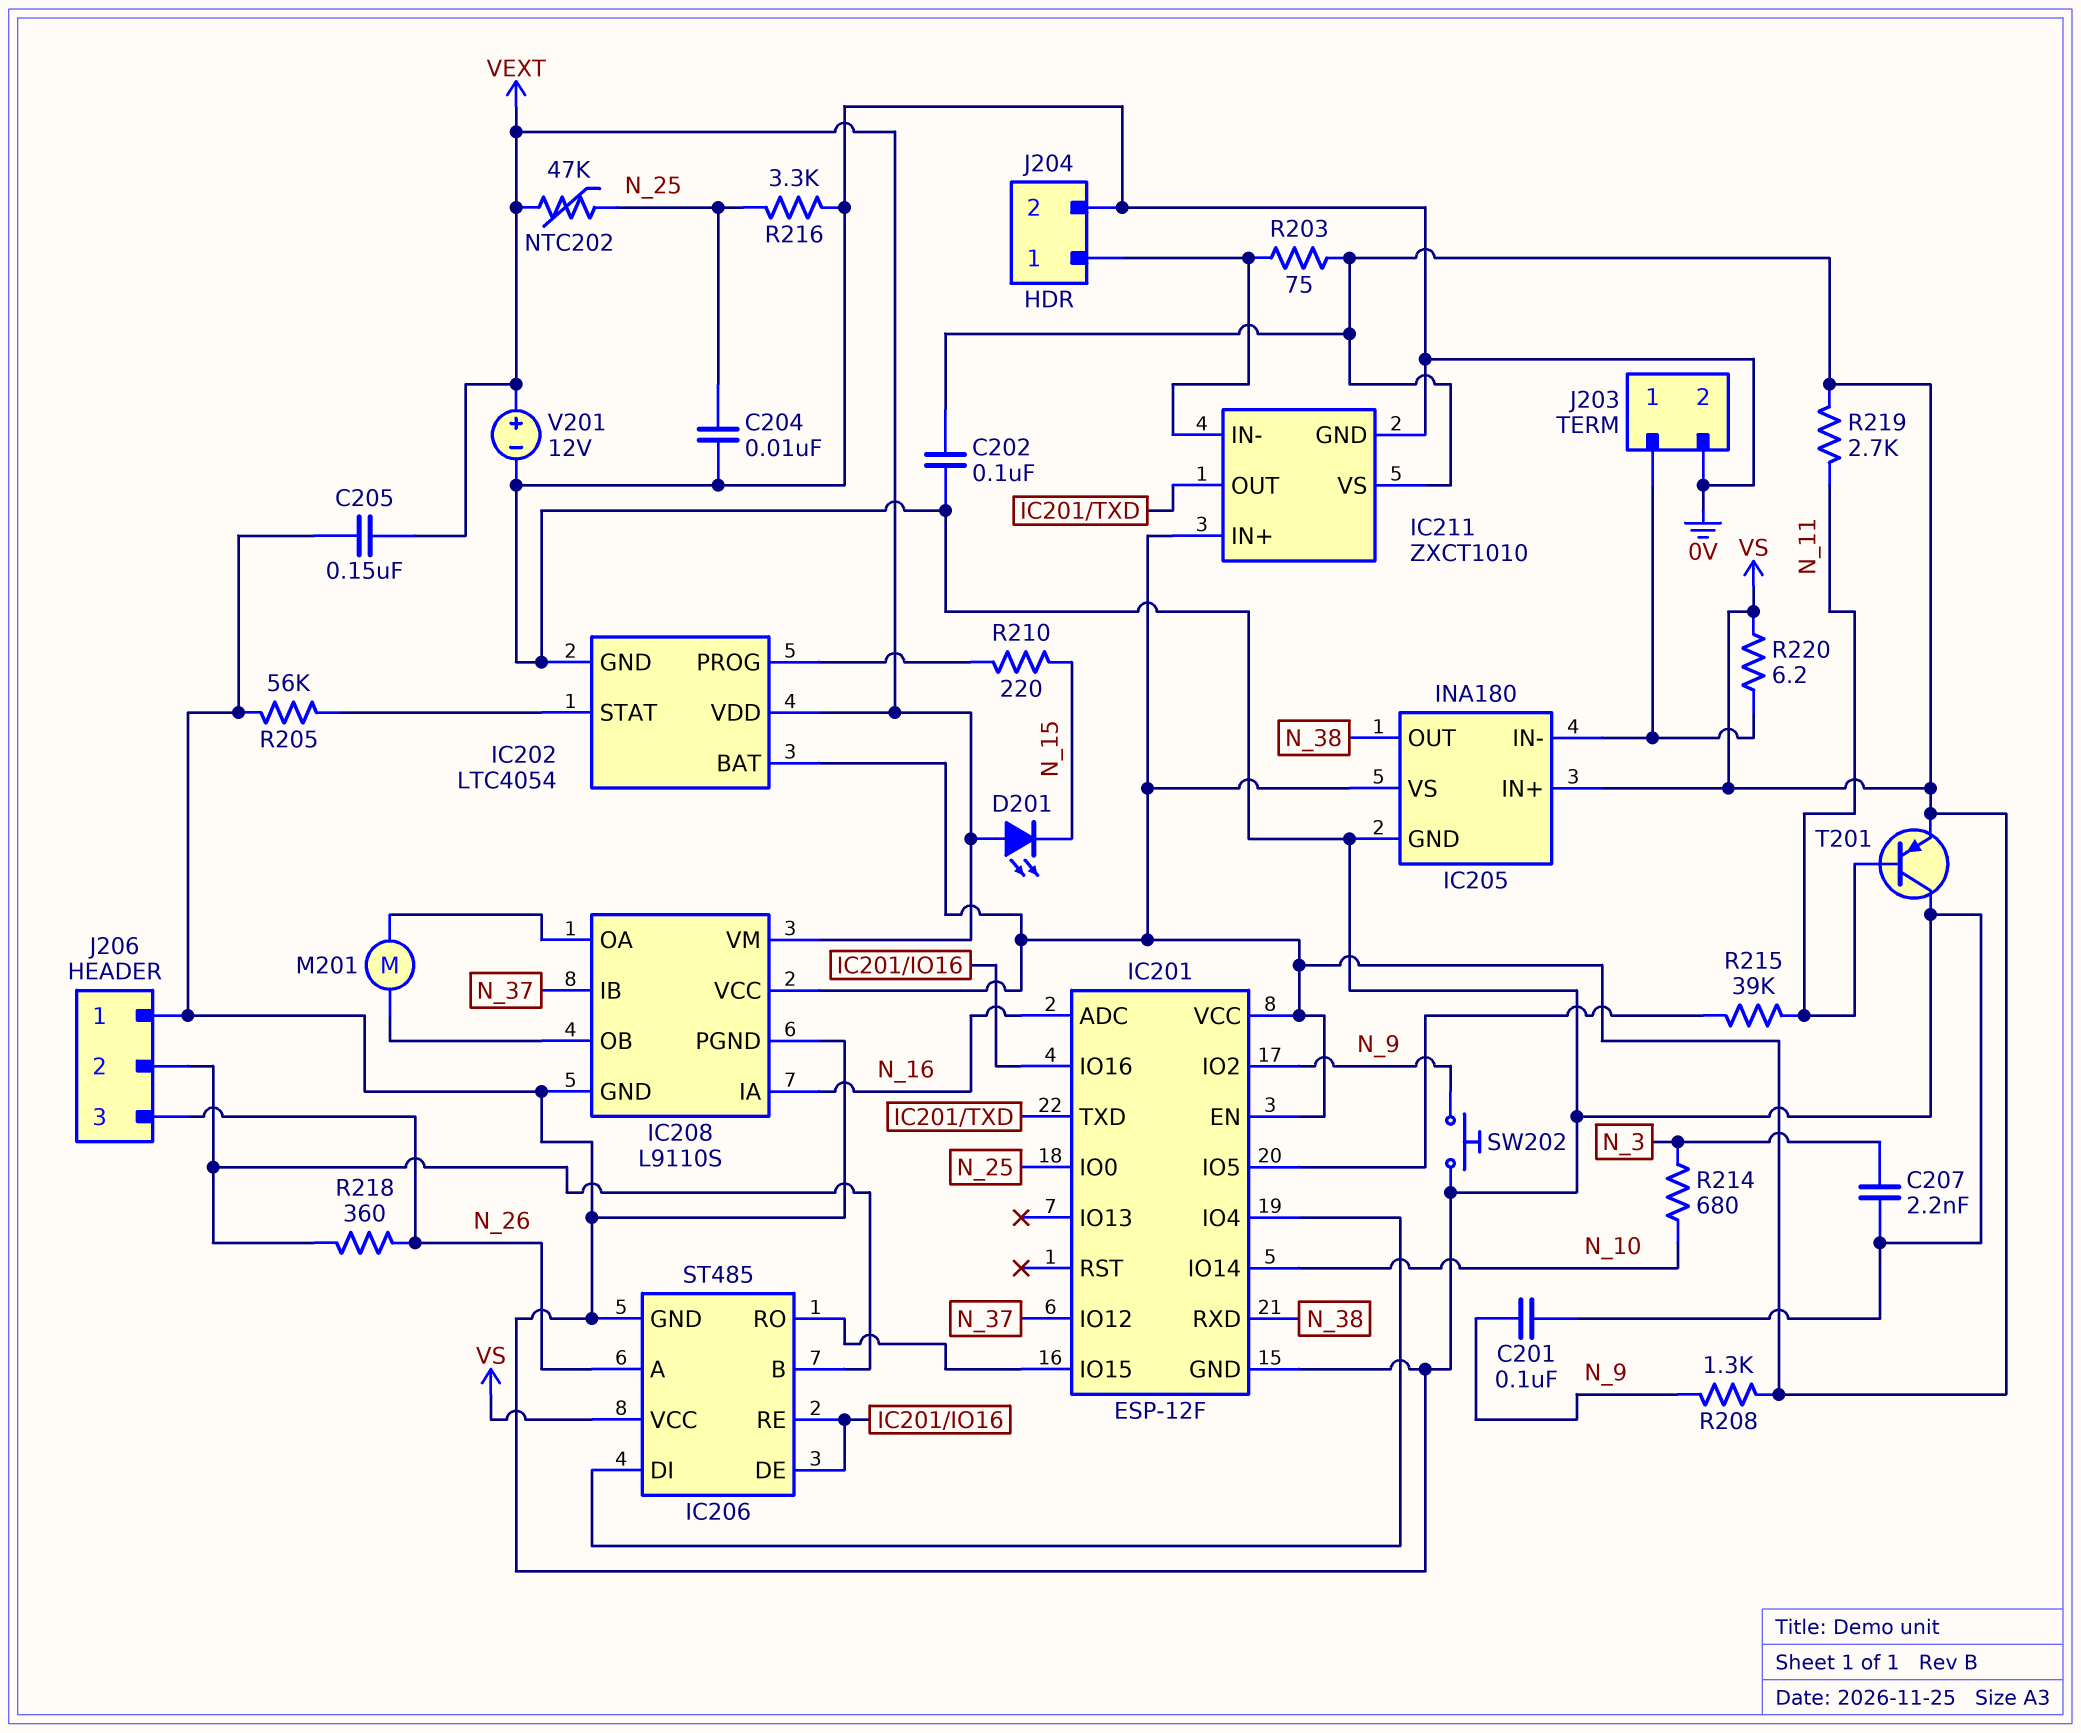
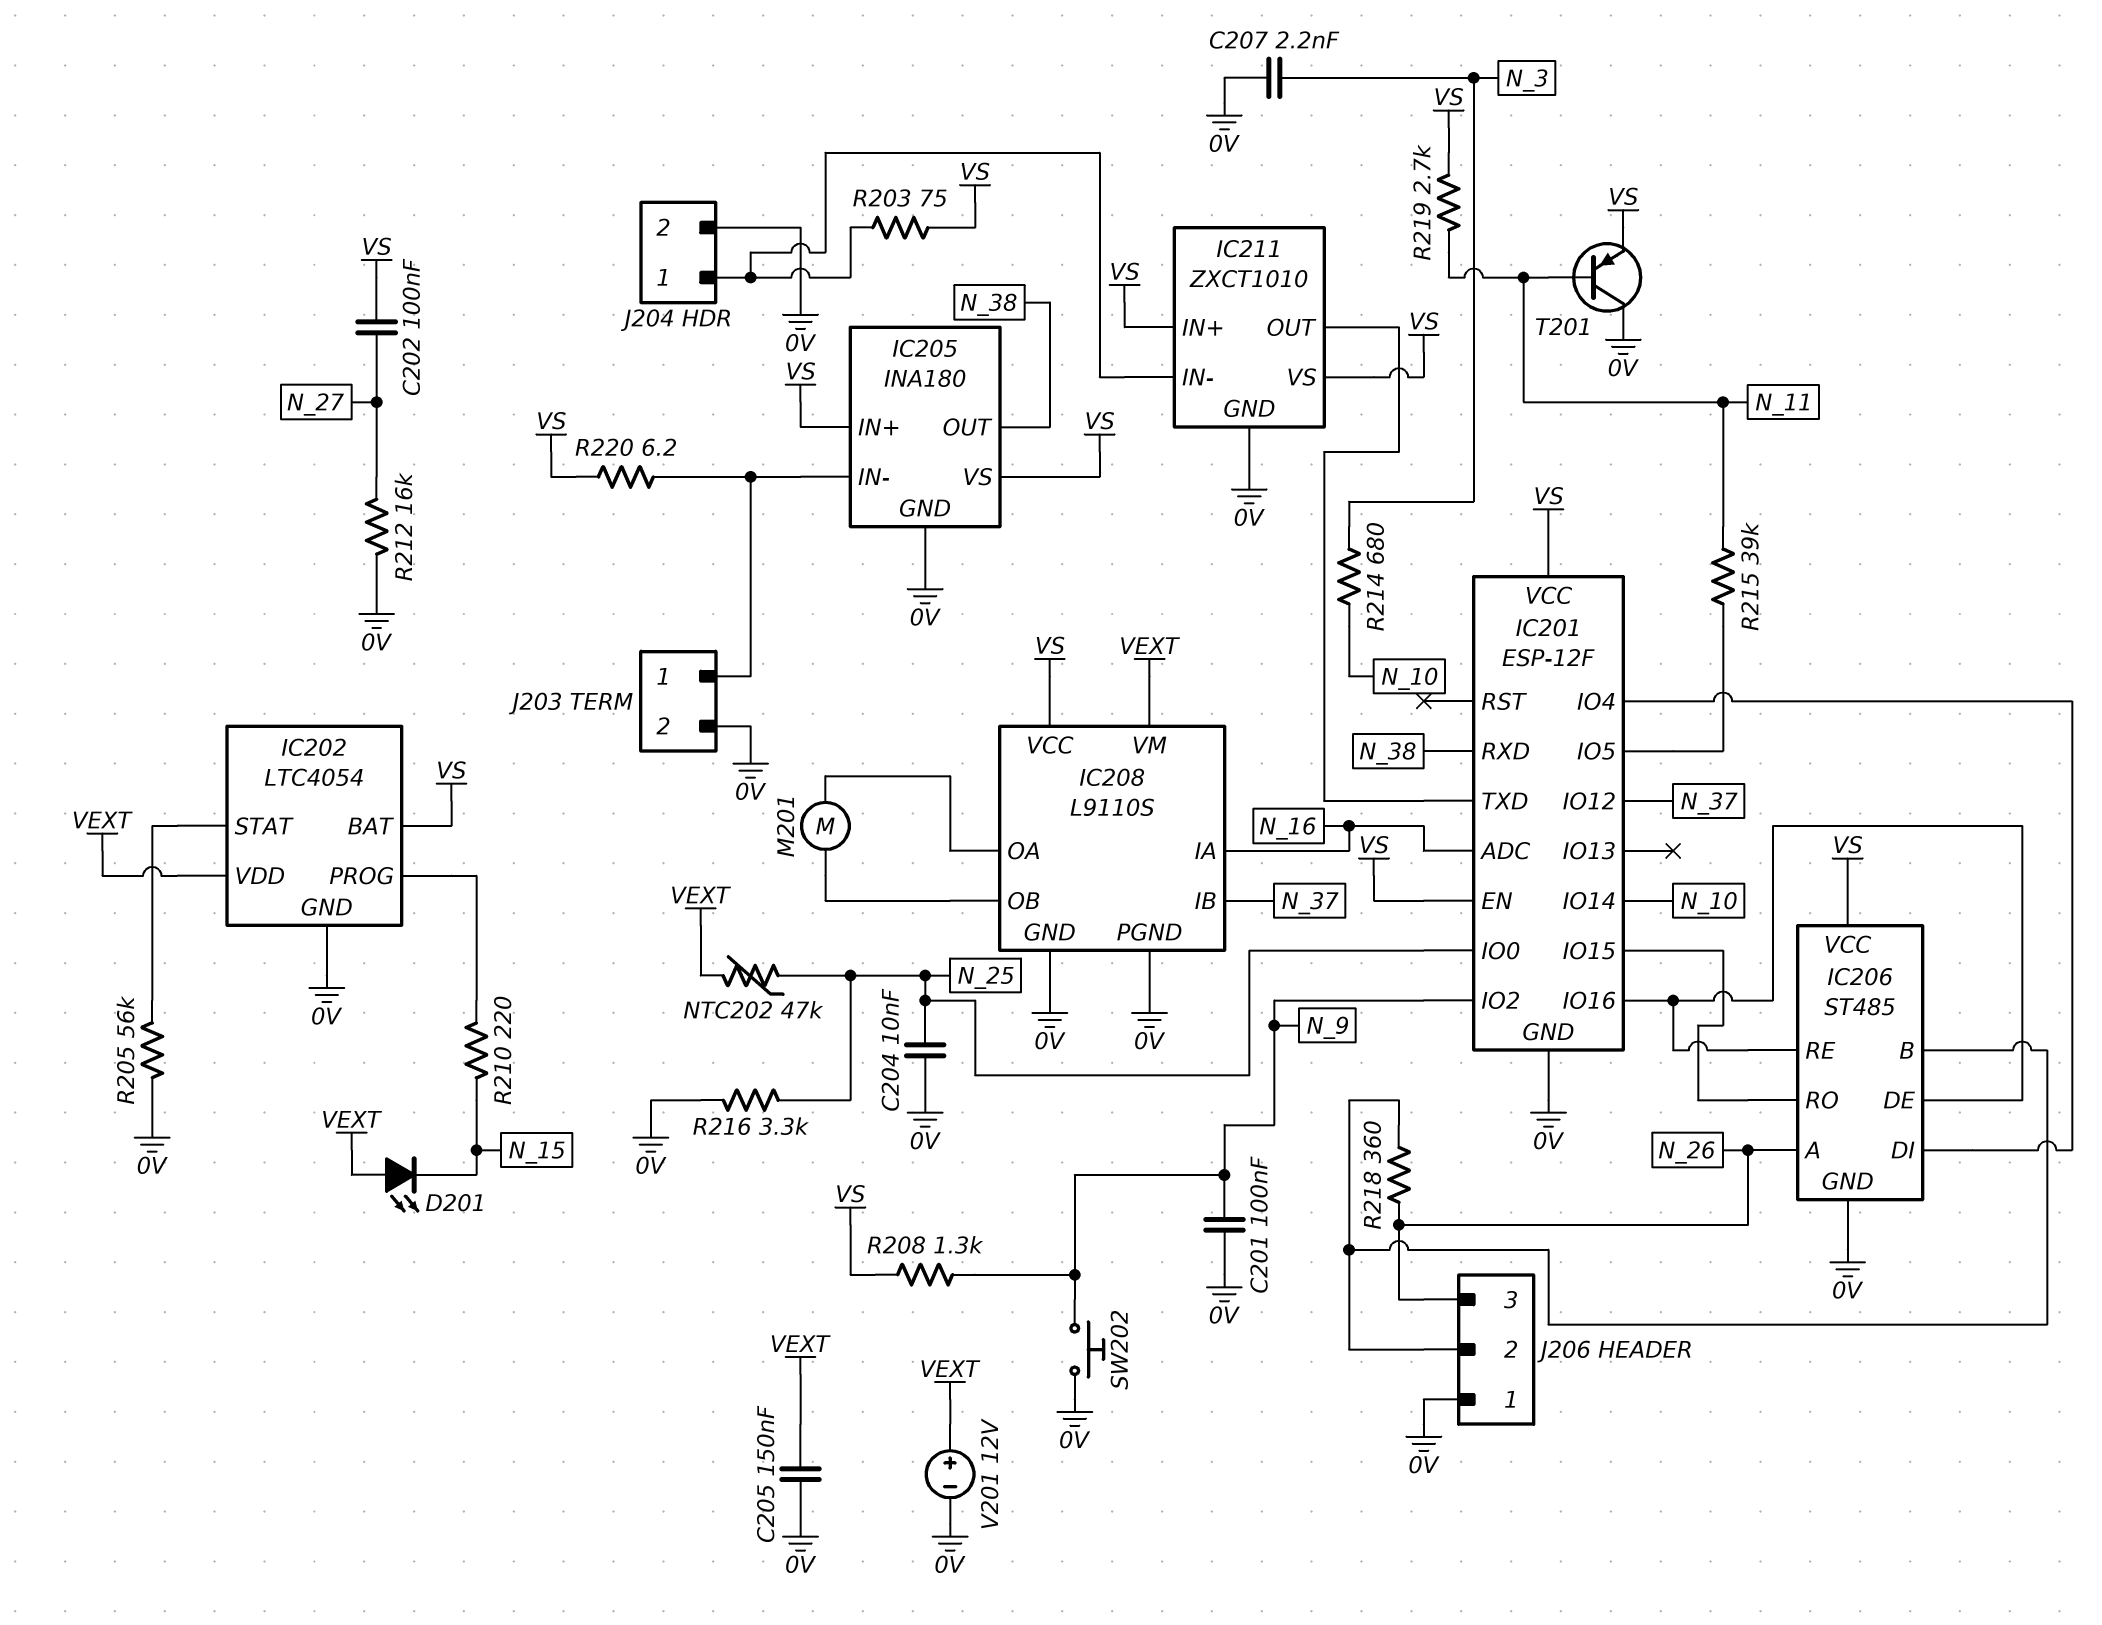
C202: 100nF (0V, VS) -> 100nF (N_27, VS)
R212: none -> 16k (0V, N_27)

